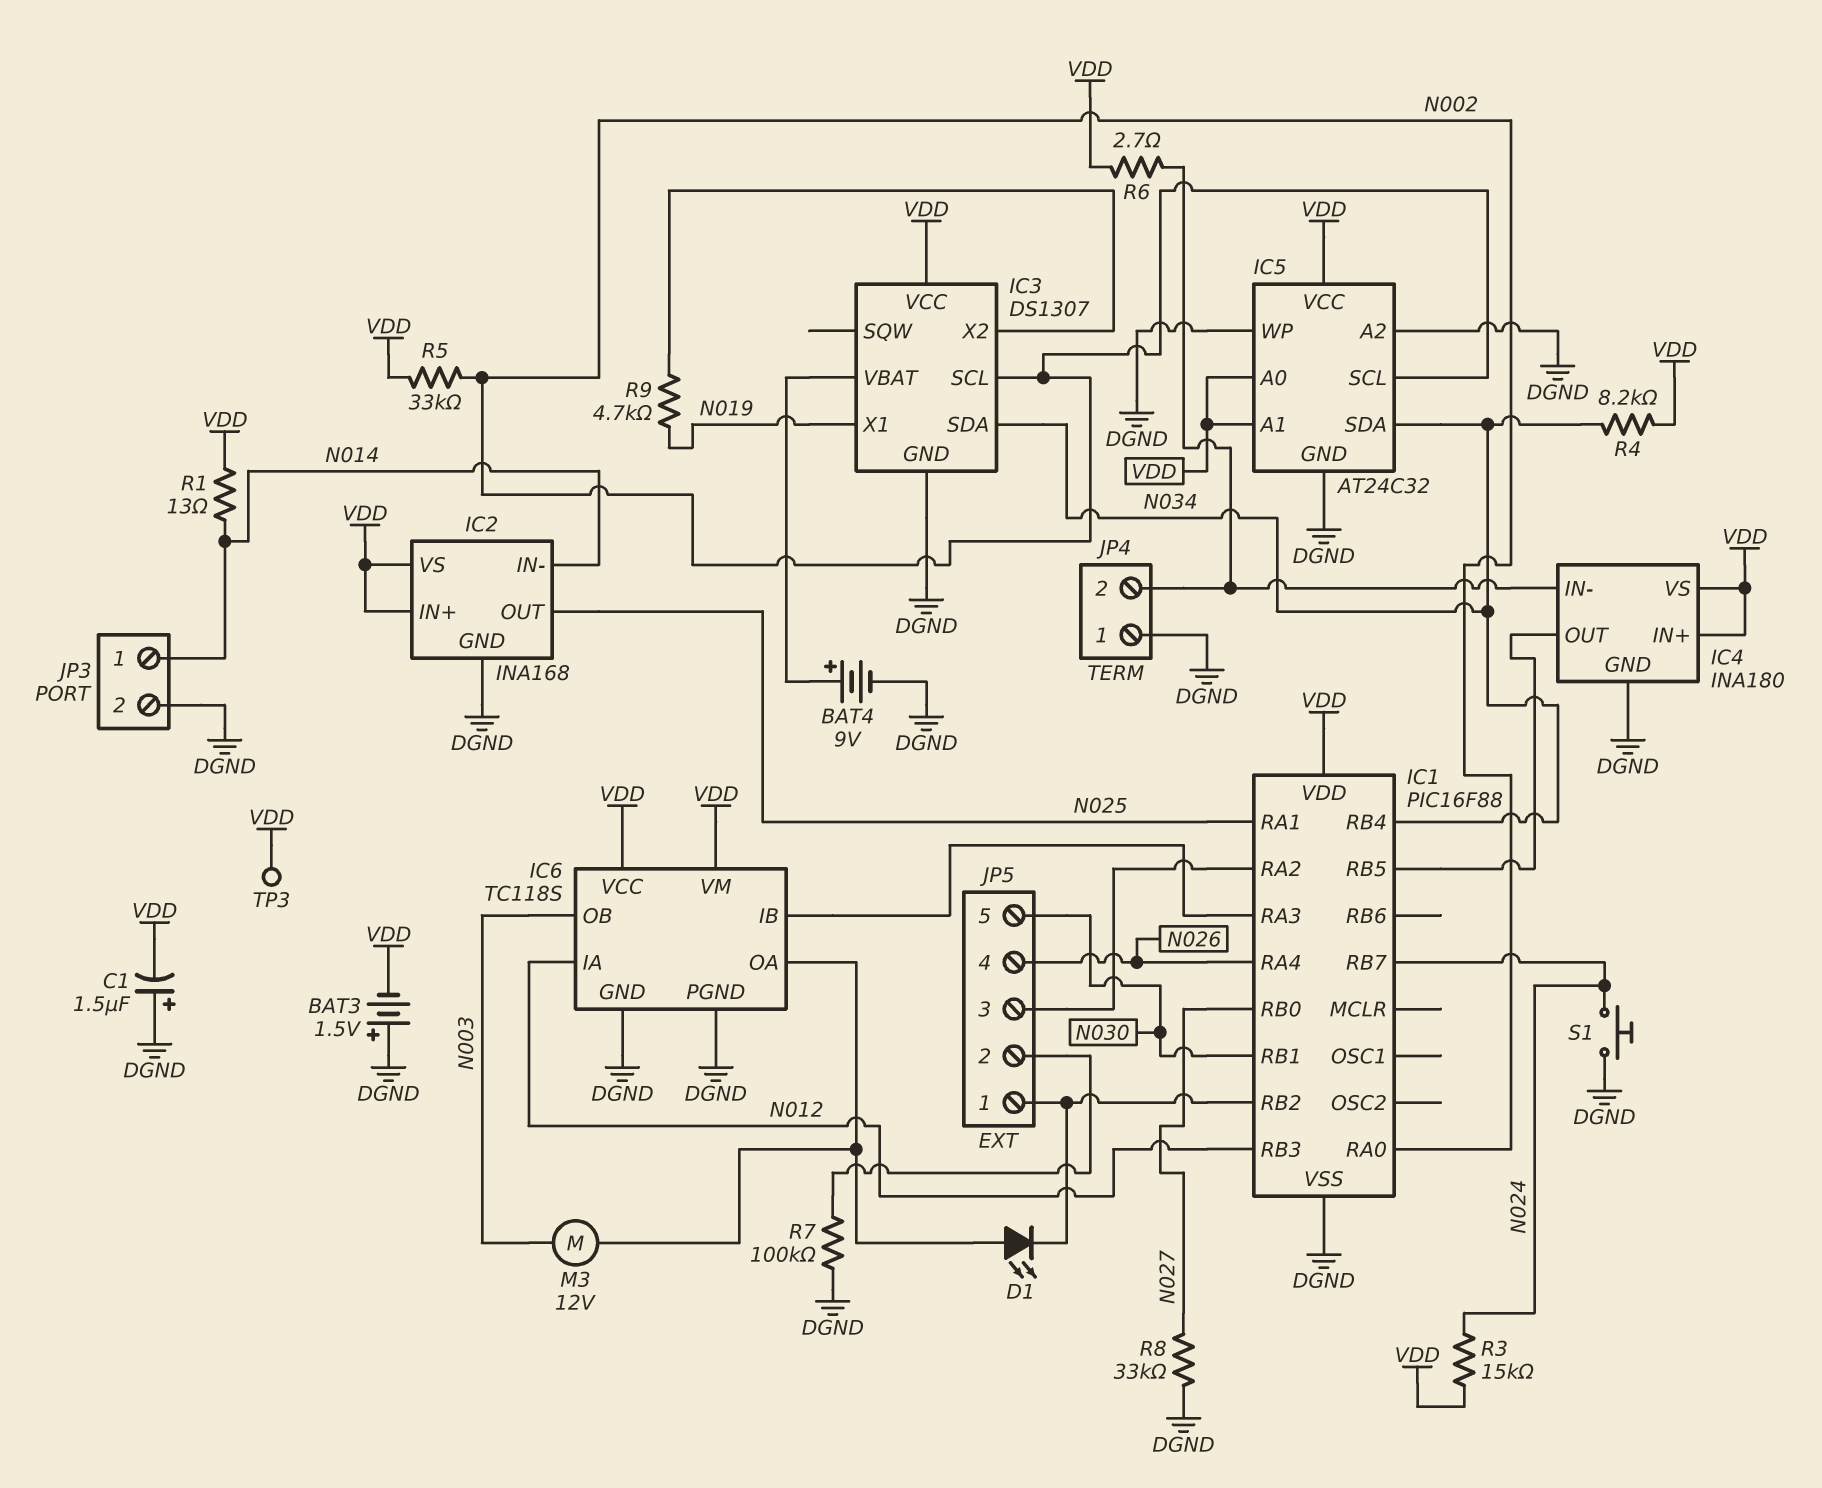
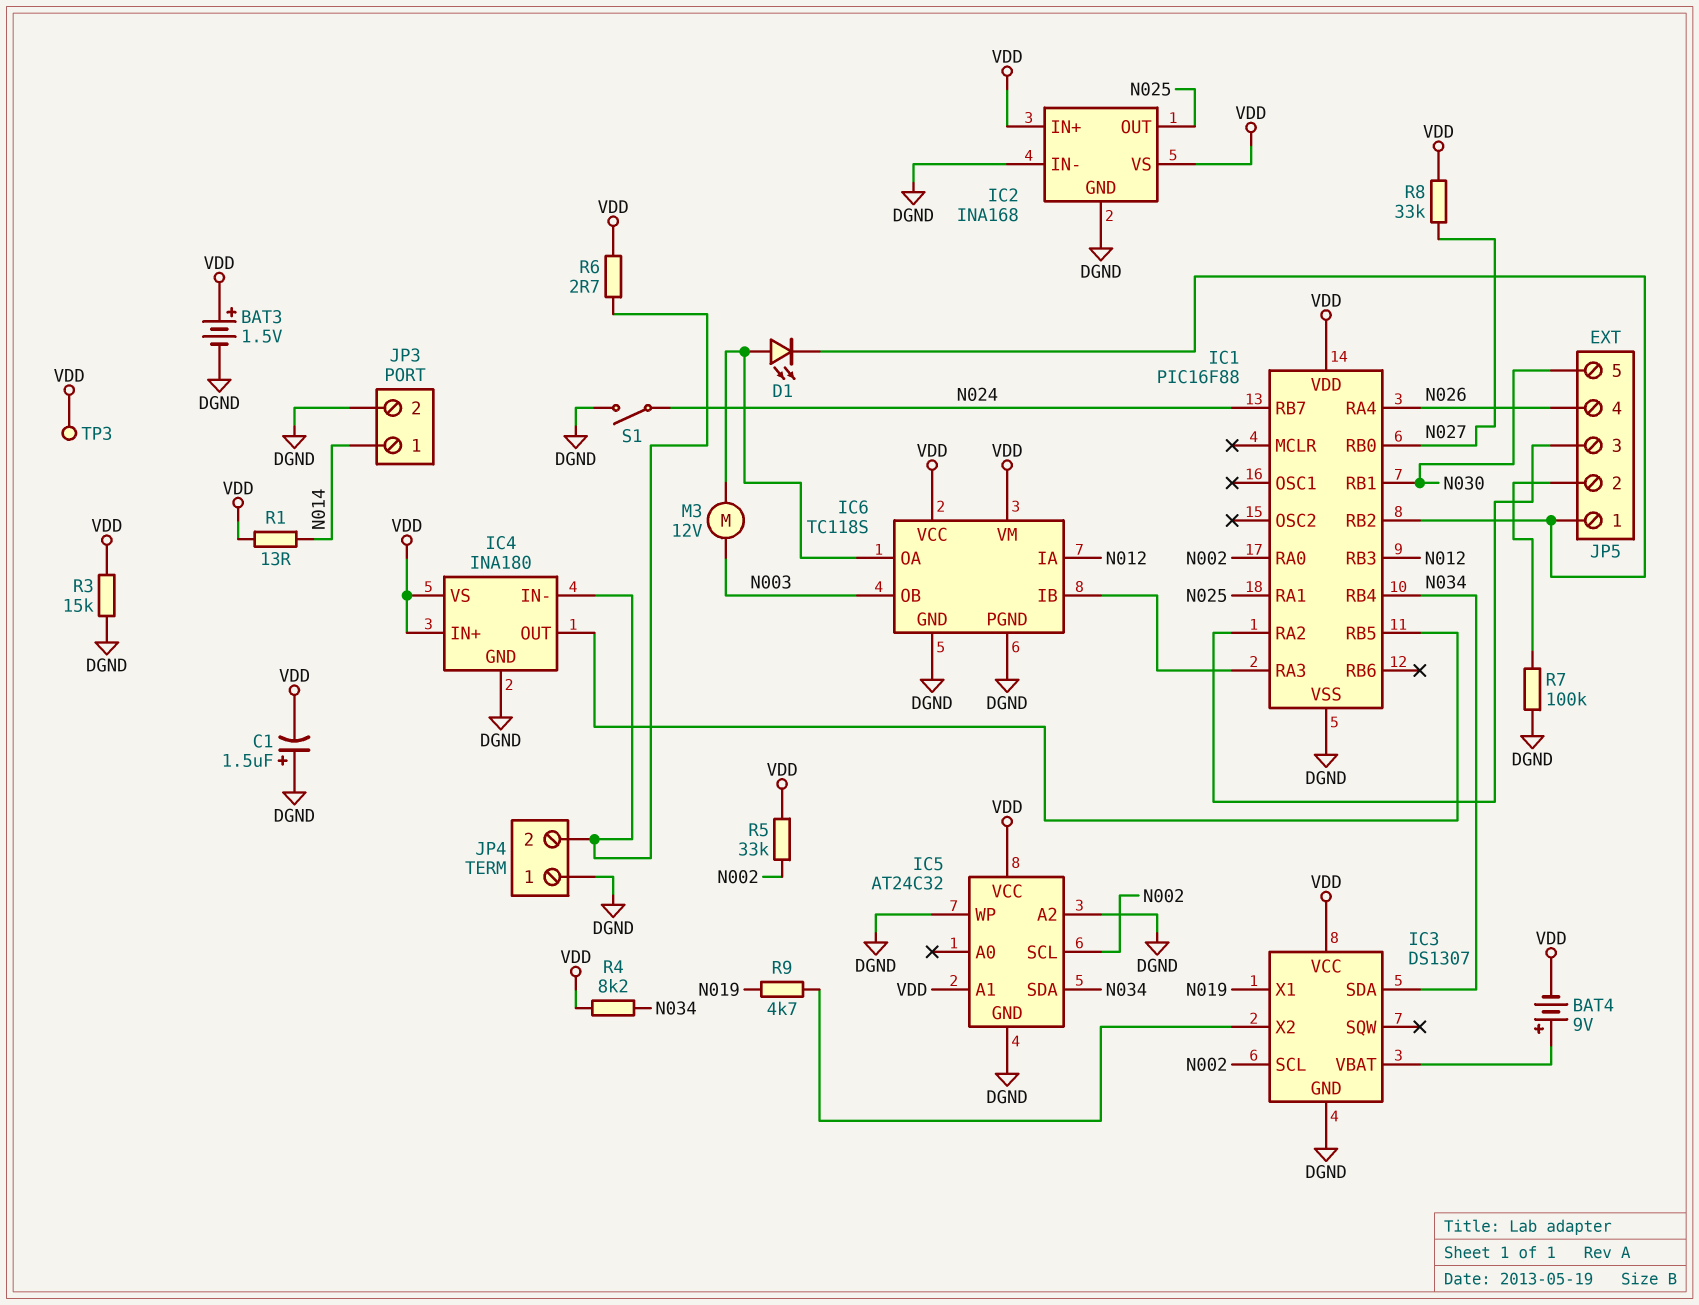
BAT3: 1.5V (plus DGND, minus VDD) -> 1.5V (plus VDD, minus DGND)
BAT4: 9V (plus IC3/VBAT, minus DGND) -> 9V (plus IC3/VBAT, minus VDD)
IC2 pin IN-: N014 -> DGND
IC5 pin A0: VDD -> none
R3: 15k (N024, VDD) -> 15k (DGND, VDD)
R8: 33k (DGND, N027) -> 33k (N027, VDD)
S1: button (DGND, N024) -> switch (DGND, N024)

